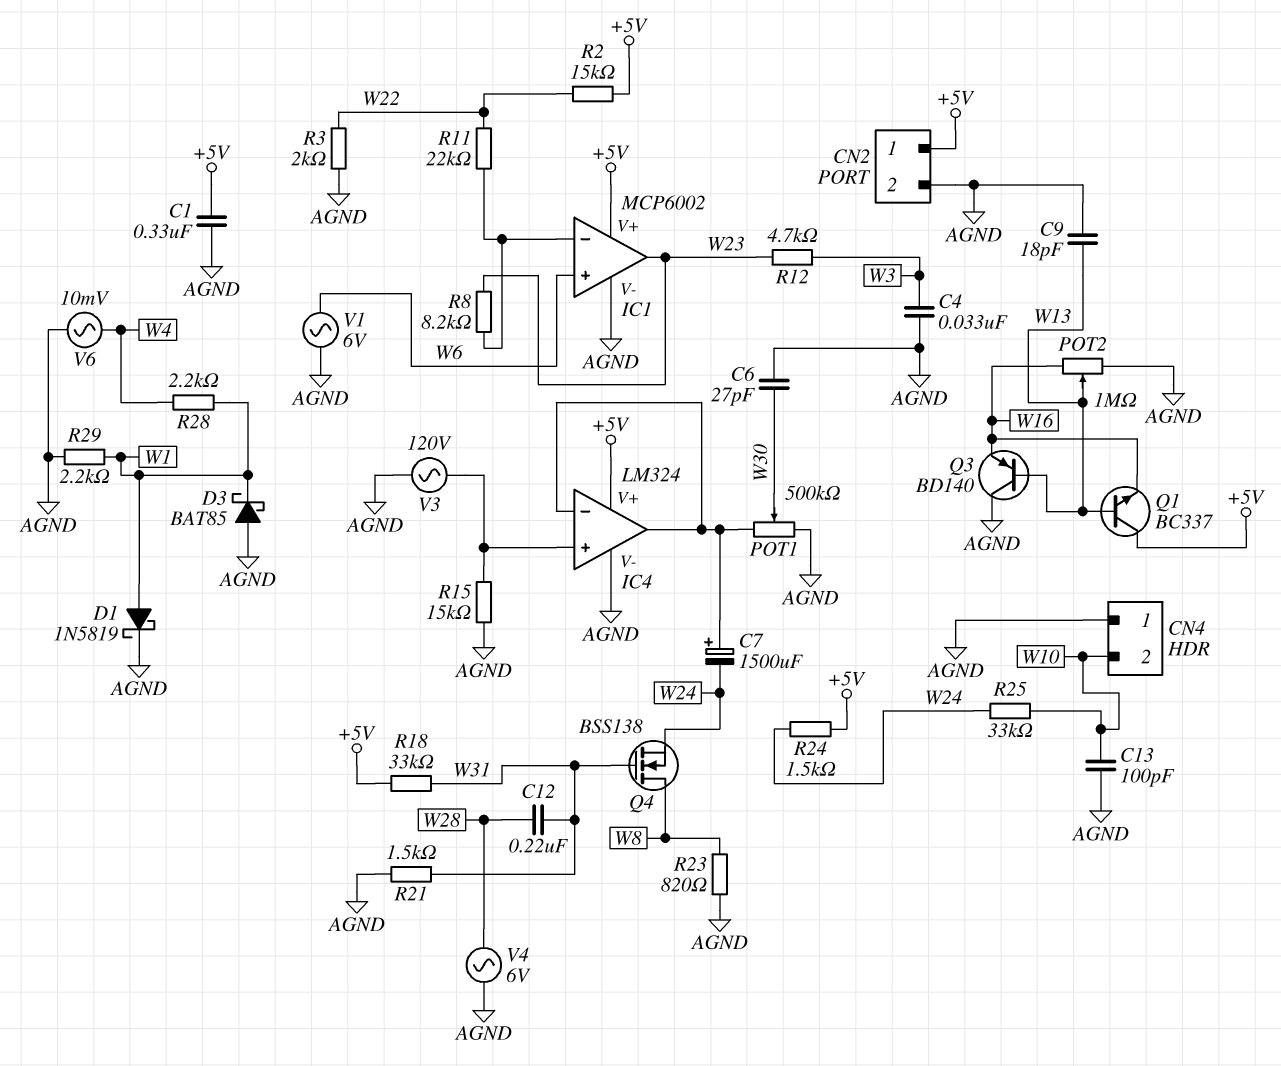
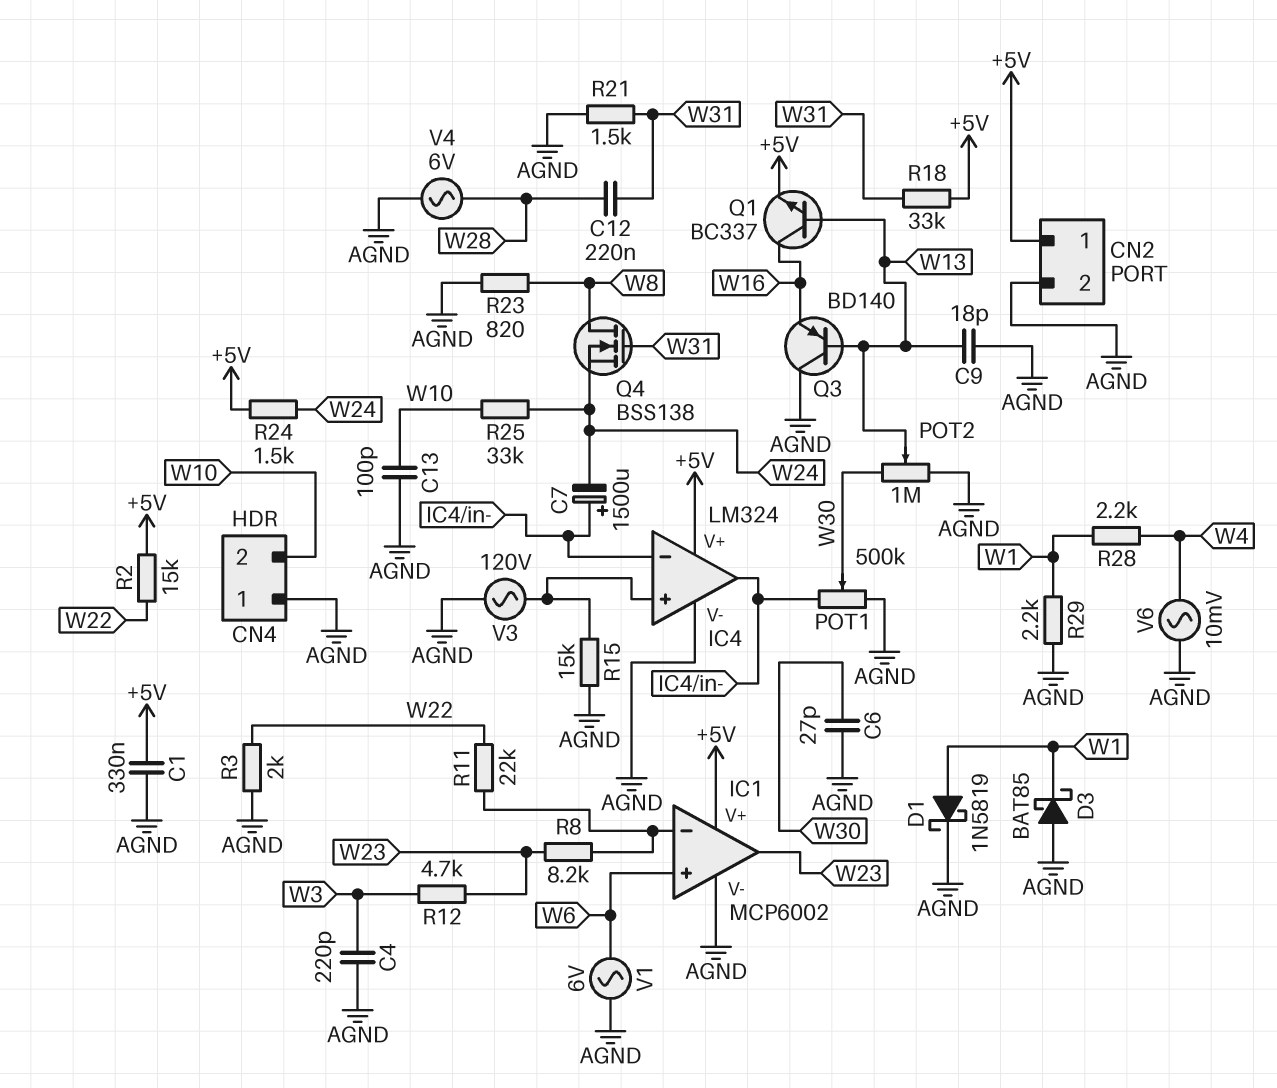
C4: 33nF (AGND, W3) -> 220pF (AGND, W3)
POT2: 1M (AGND, W16, wiper W13) -> 1M (AGND, W30, wiper W13)
Q1: NPN BC337 (B W13, C +5V, E W16) -> NPN BC337 (B W13, C W16, E +5V)

